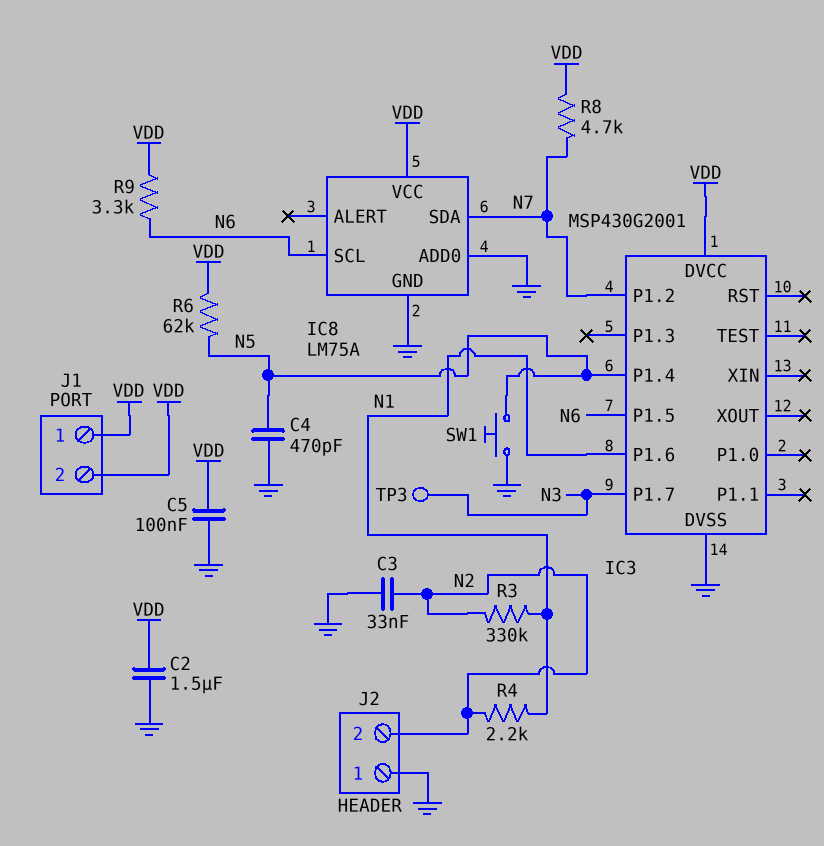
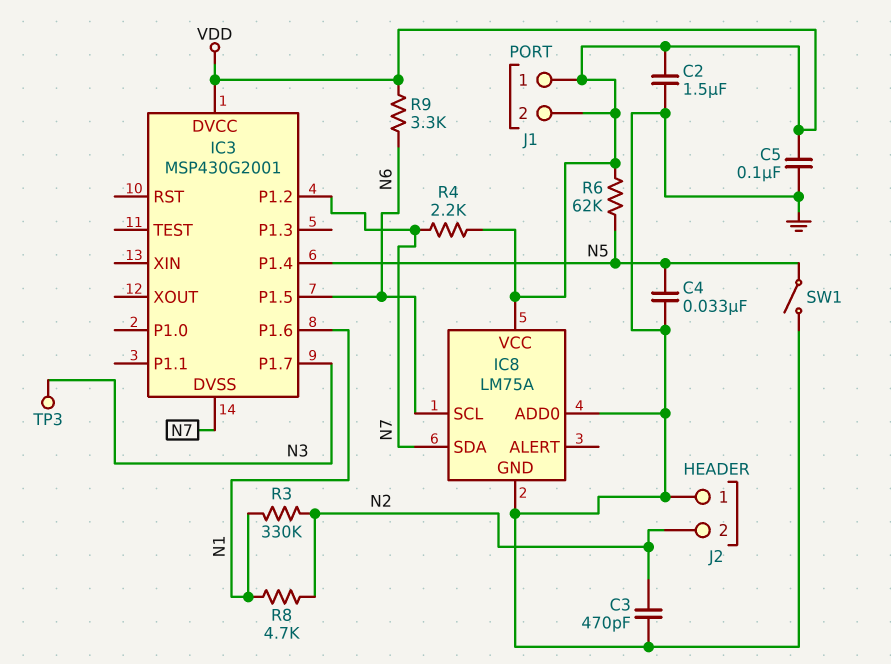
C3: 33nF (GND, N2) -> 470pF (GND, N2)
C4: 470pF (GND, N5) -> 33nF (GND, N5)
IC3 pin DVSS: GND -> N7
R4: 2.2k (N1, N2) -> 2.2k (N7, VDD)
R8: 4.7k (N7, VDD) -> 4.7k (N1, N2)
SW1: button (GND, N5) -> switch (GND, N5)

